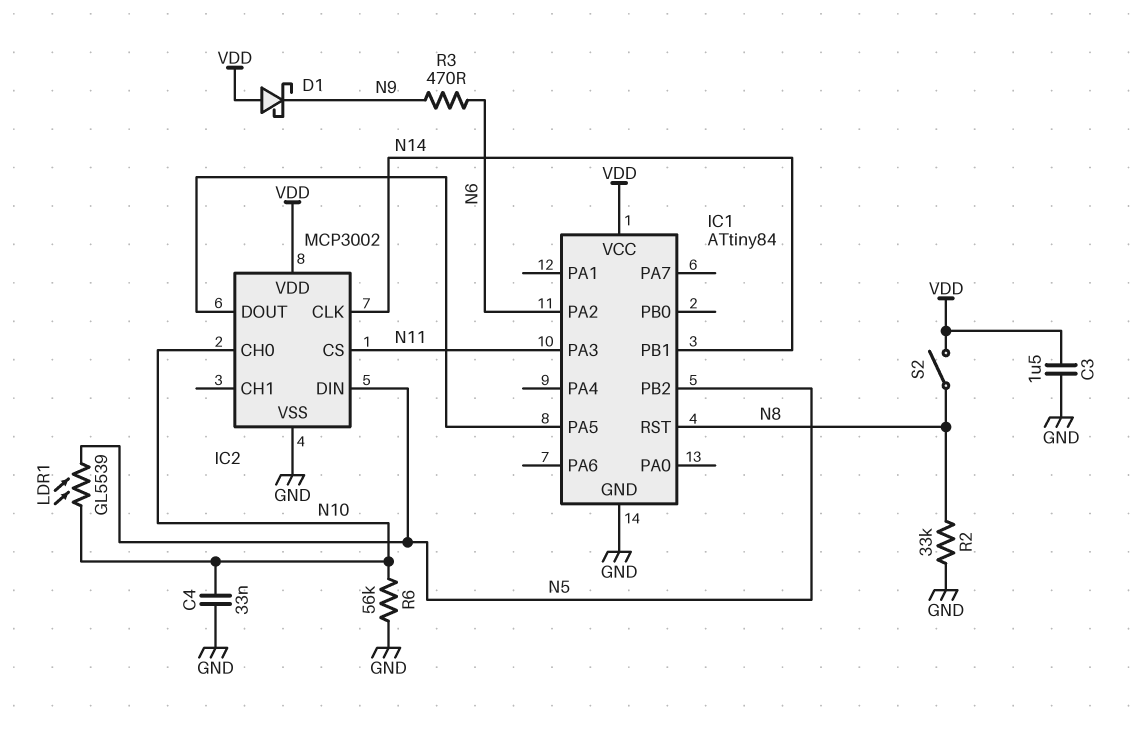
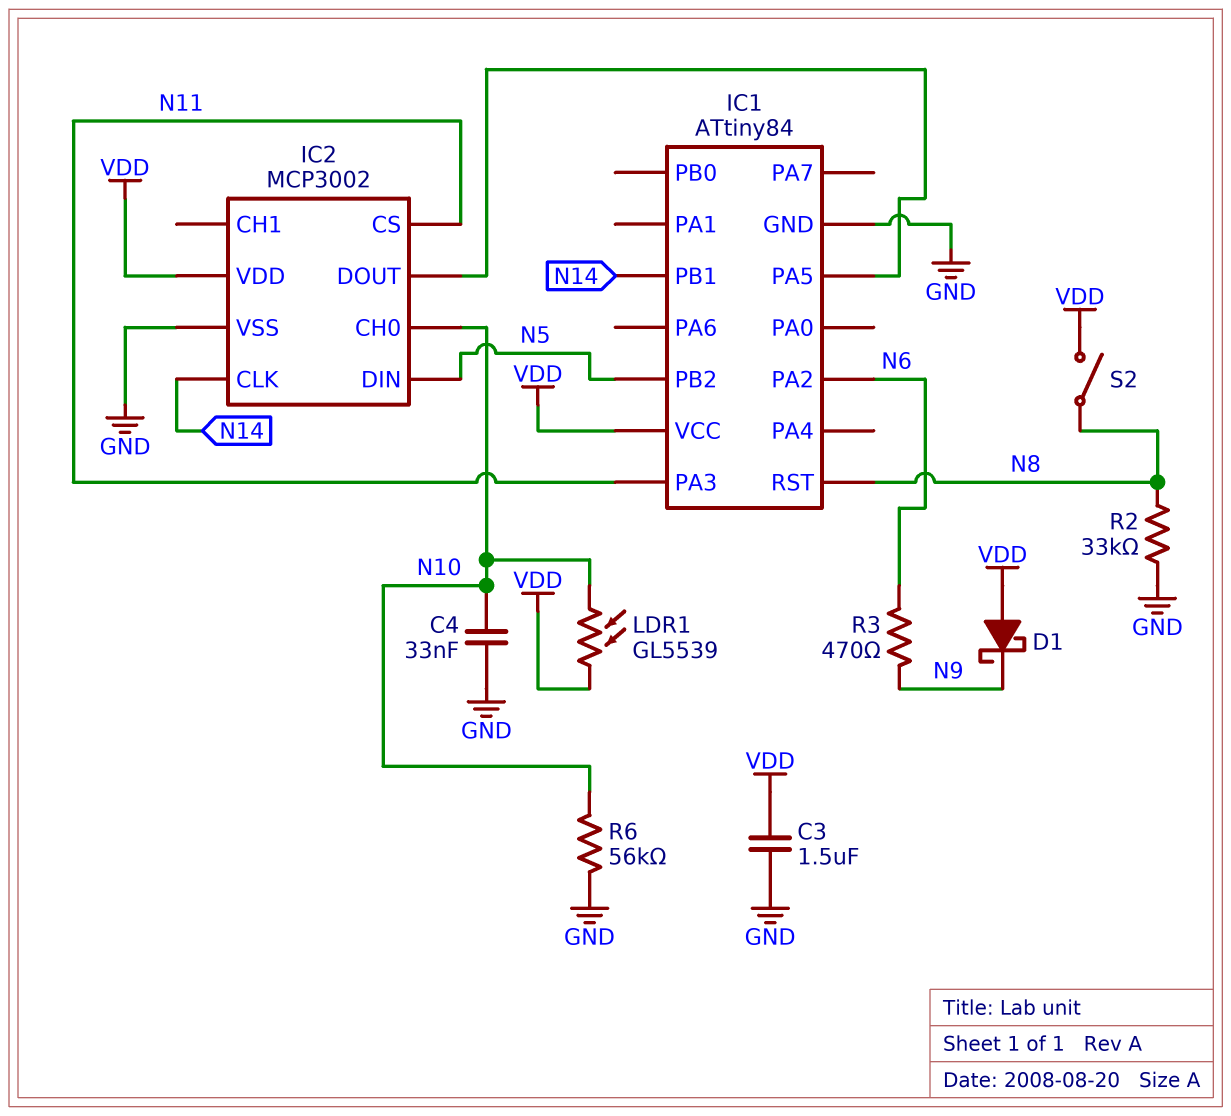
LDR1: GL5539 (N5, N10) -> GL5539 (N10, VDD)

